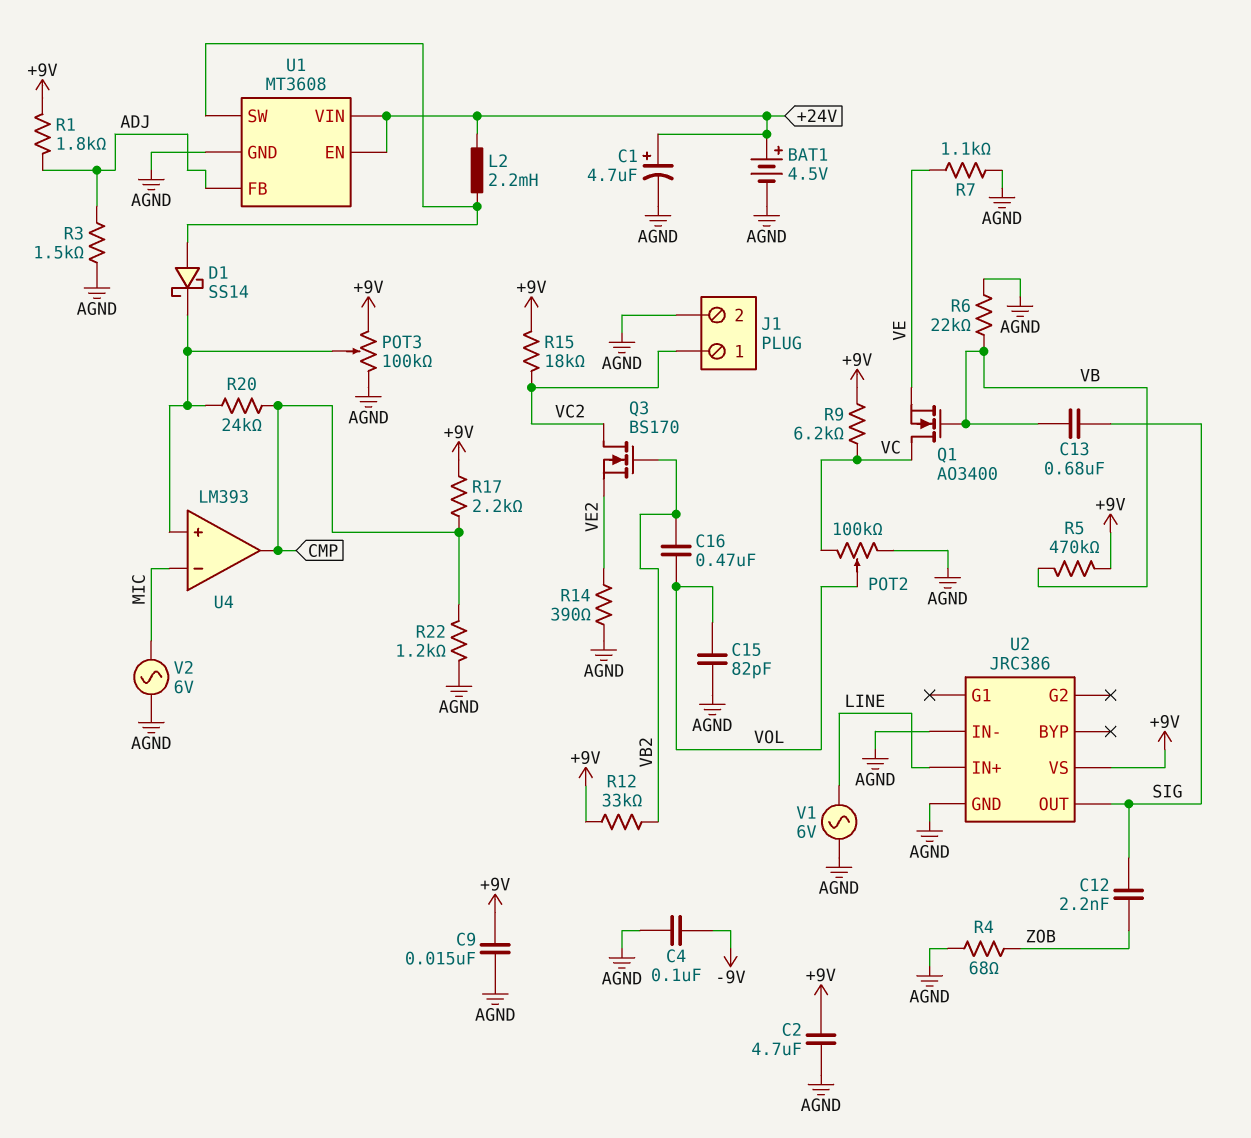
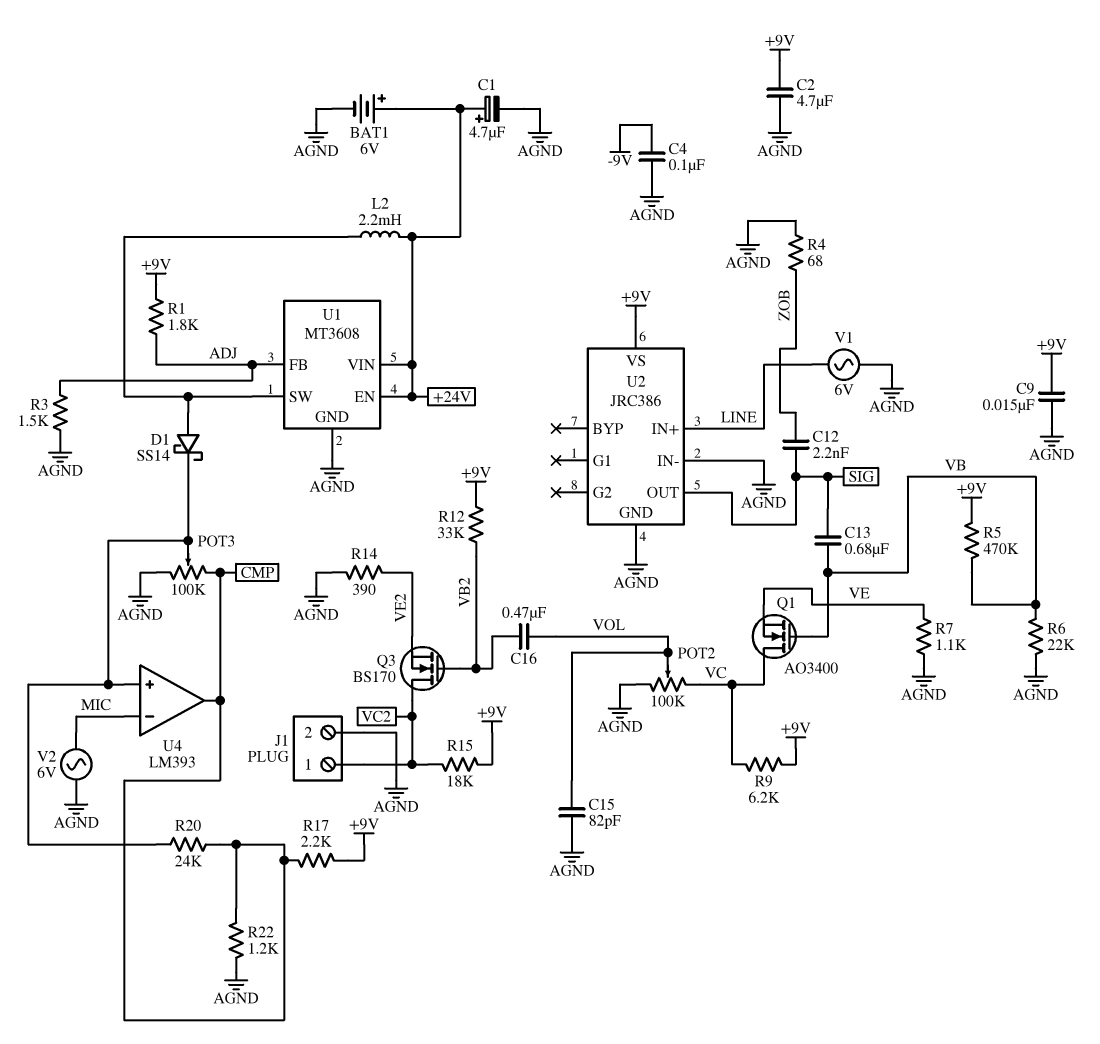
BAT1: 4.5V (plus +24V, minus AGND) -> 6V (plus +24V, minus AGND)
POT3: 100k (+9V, AGND, wiper U4/in+) -> 100k (AGND, CMP, wiper U4/in+)

